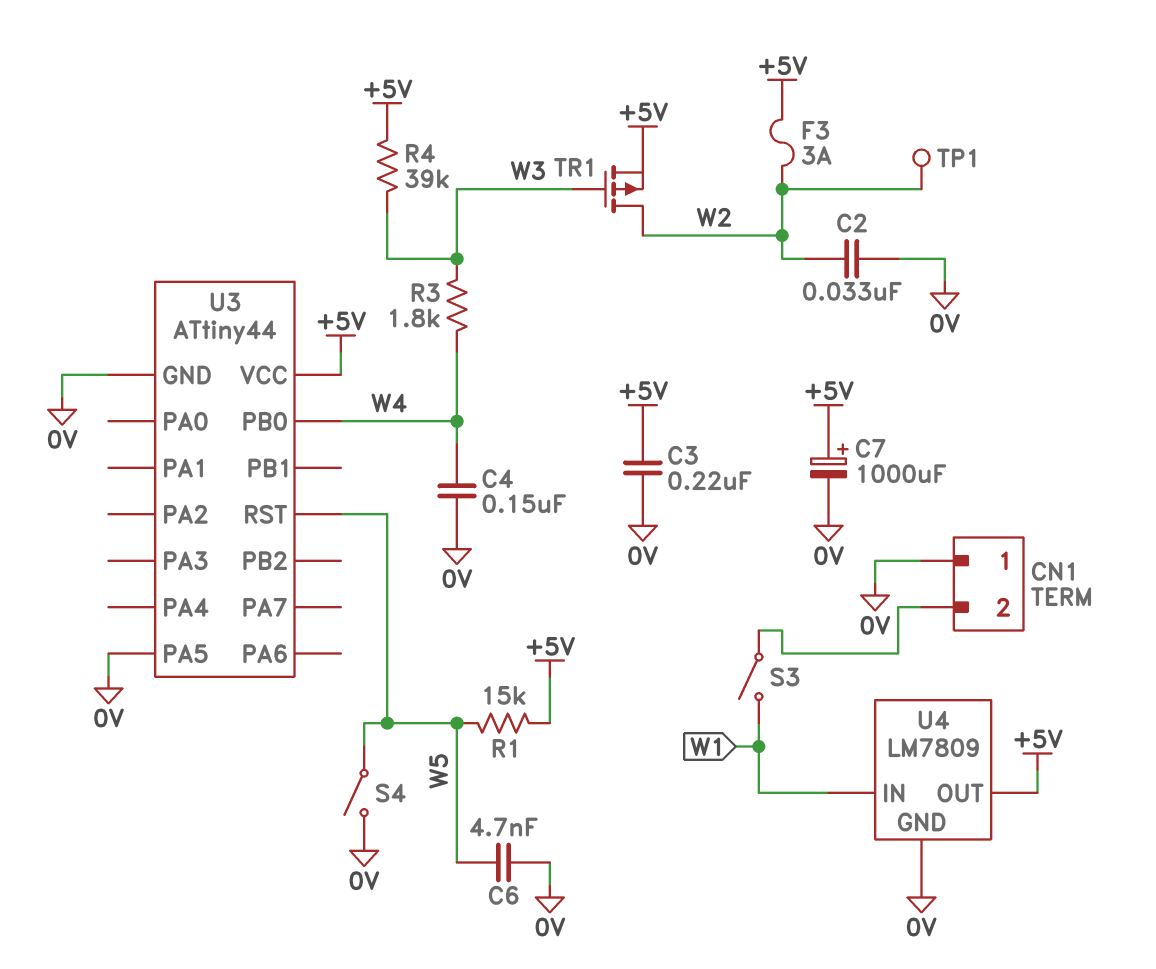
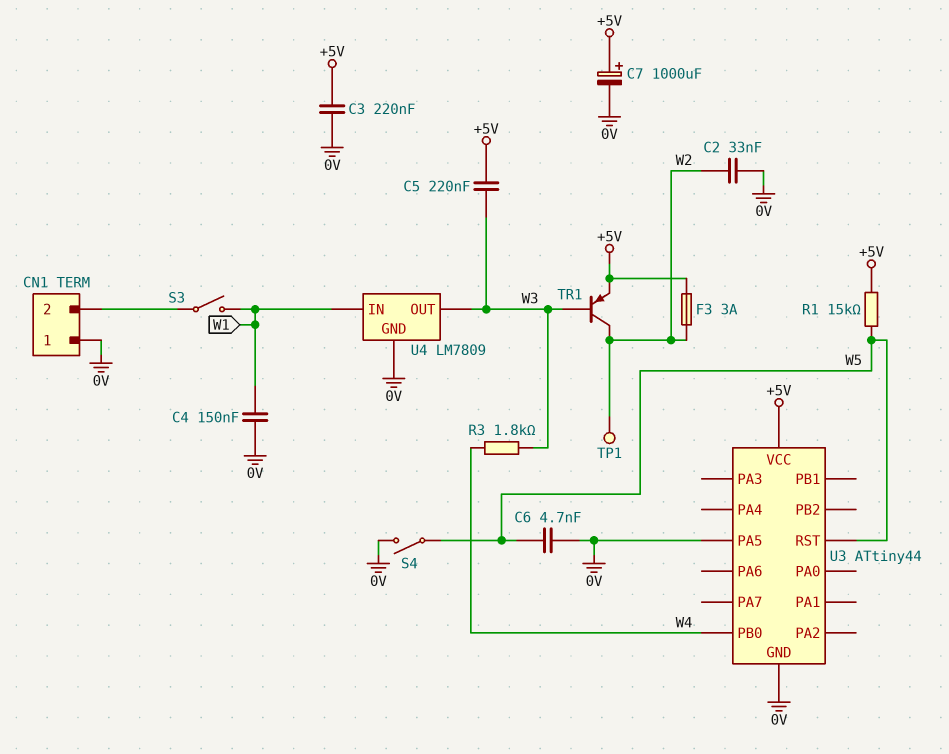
C4: 150nF (0V, W4) -> 150nF (0V, W1)
C5: none -> 220nF (+5V, W3)
R4: 39k (+5V, W3) -> none
TR1: PMOS (G W3, D W2, S +5V) -> PNP (B W3, C W2, E +5V)
U4 pin OUT: +5V -> W3

